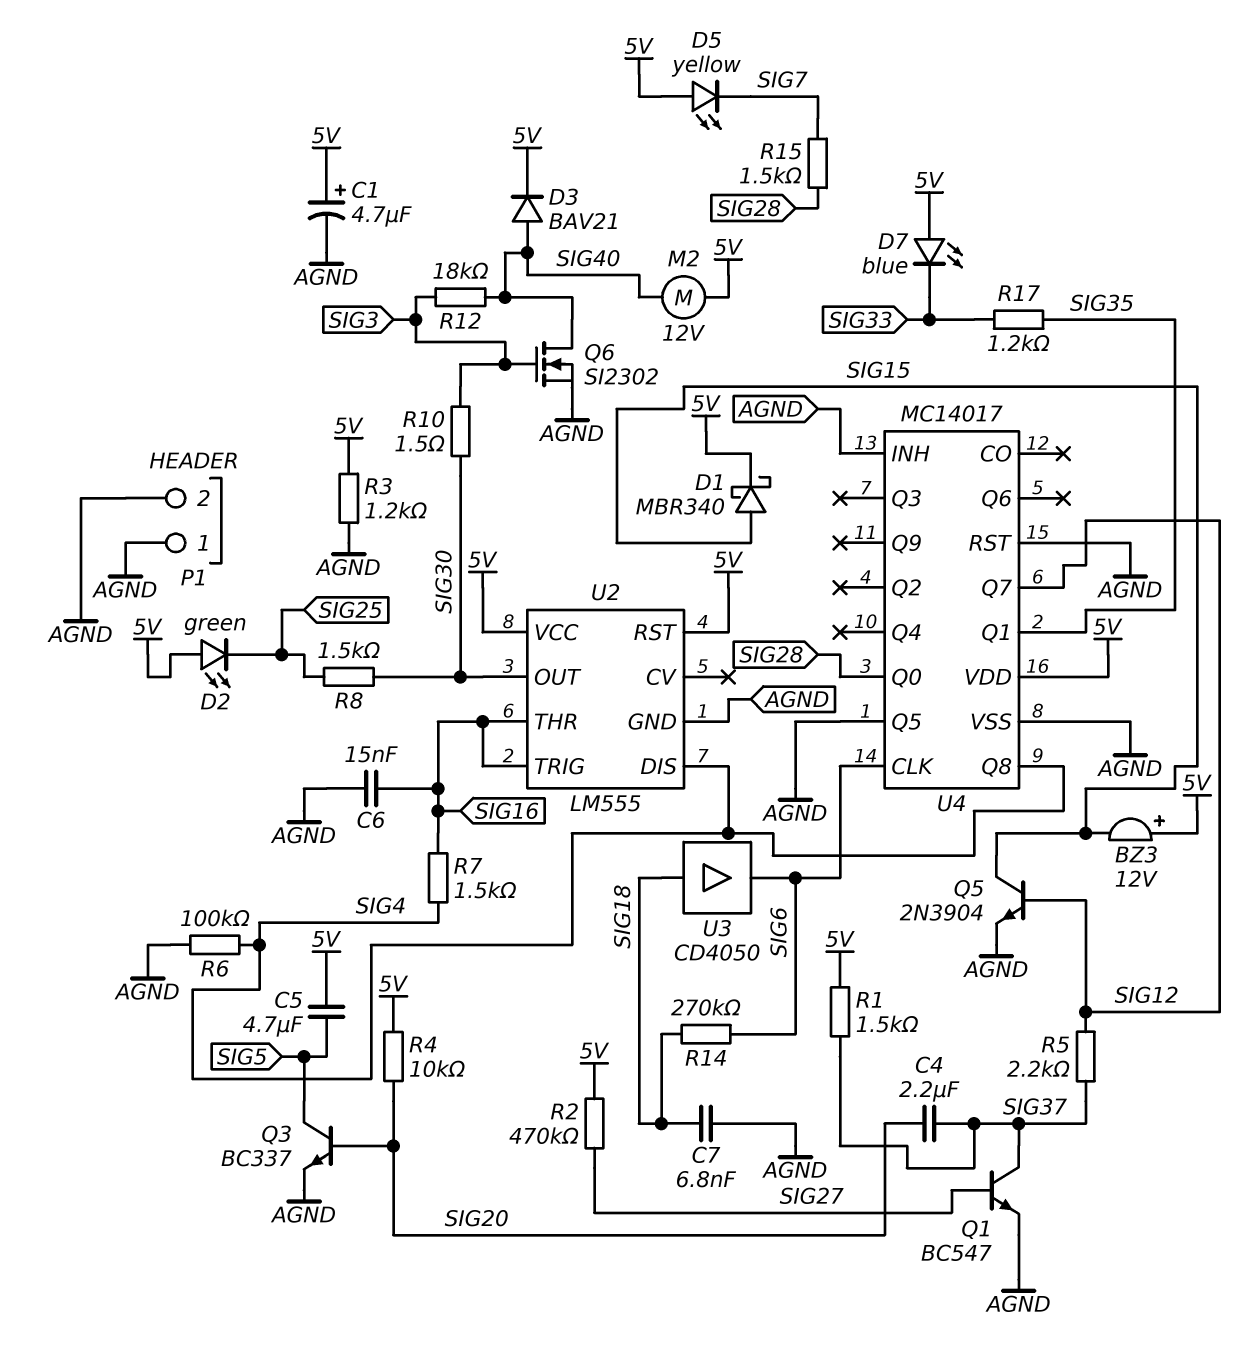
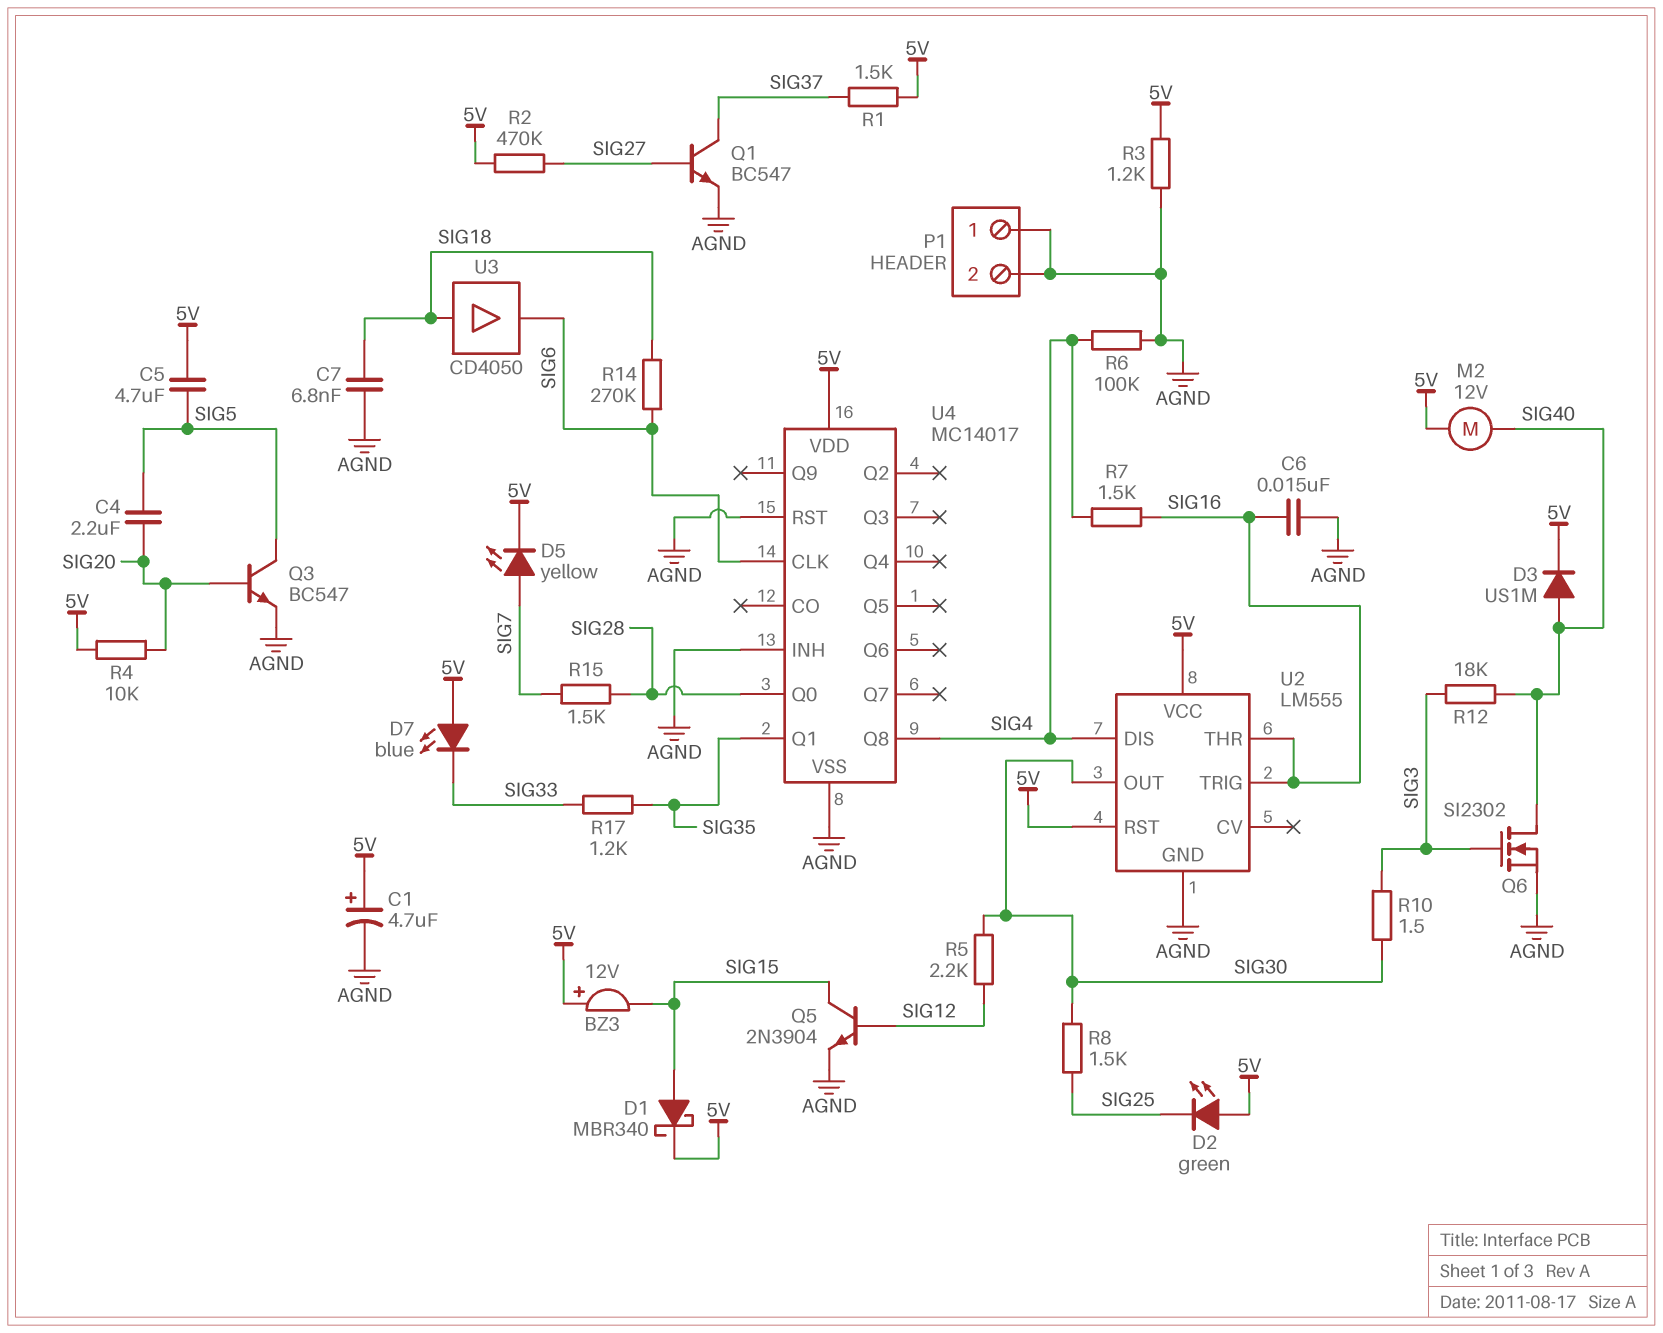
C4: 2.2uF (SIG20, SIG37) -> 2.2uF (SIG5, SIG20)
D3: diode BAV21 (A SIG40, K 5V) -> diode US1M (A SIG40, K 5V)
D5: LED yellow (A 5V, K SIG7) -> LED yellow (A SIG7, K 5V)
Q3: NPN BC337 (B SIG20, C SIG5, E AGND) -> NPN BC547 (B SIG20, C SIG5, E AGND)
R5: 2.2k (SIG12, SIG37) -> 2.2k (SIG12, SIG30)
U4 pin Q5: AGND -> none
U4 pin Q7: SIG12 -> none

